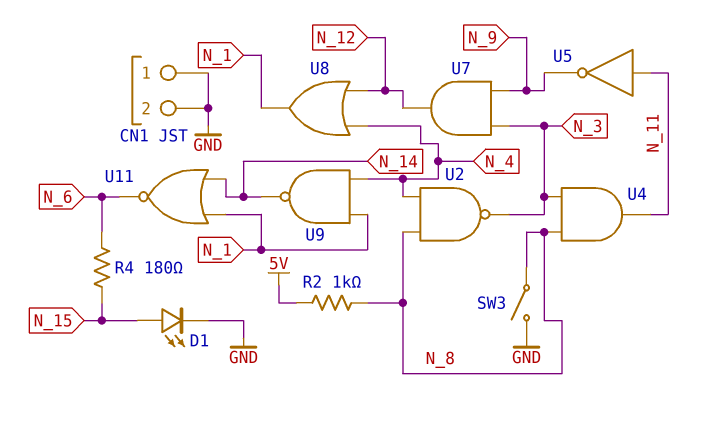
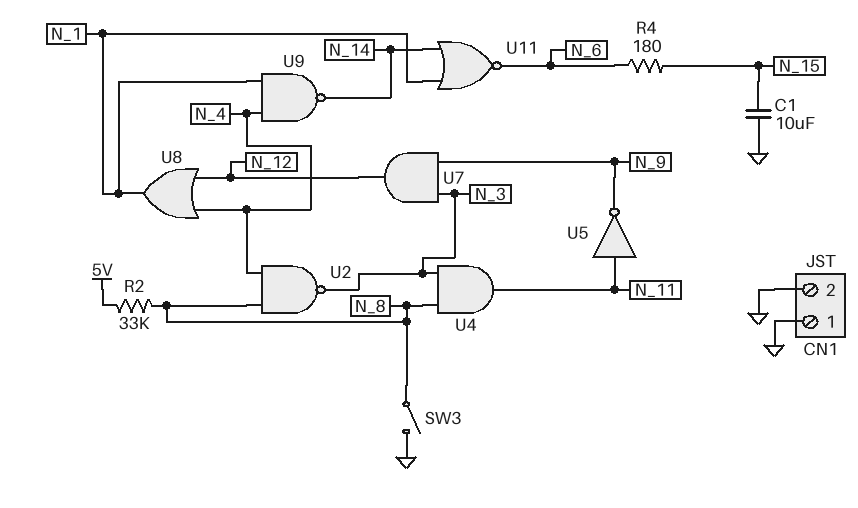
C1: none -> 10uF (GND, N_15)
D1: LED (A N_15, K GND) -> none
R2: 1k (5V, N_8) -> 33k (5V, N_8)

